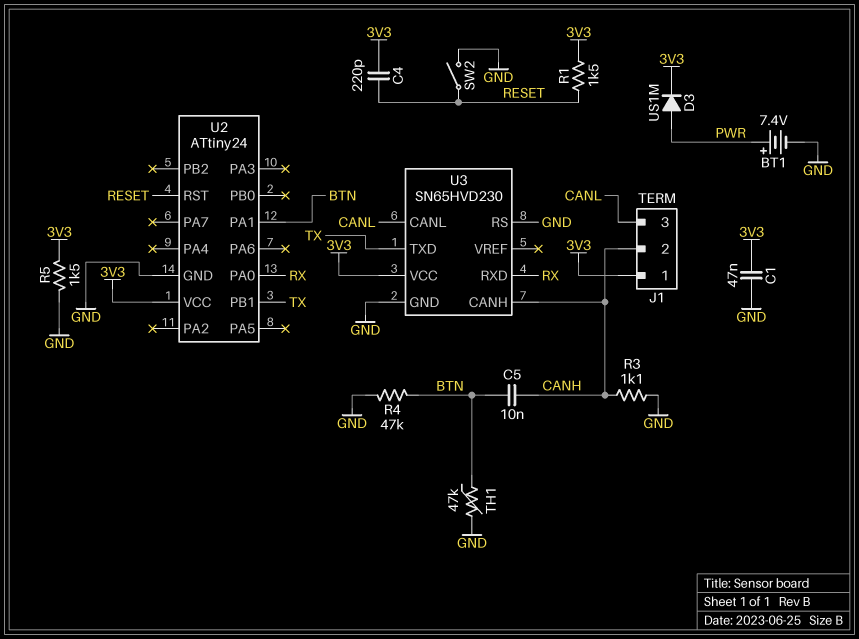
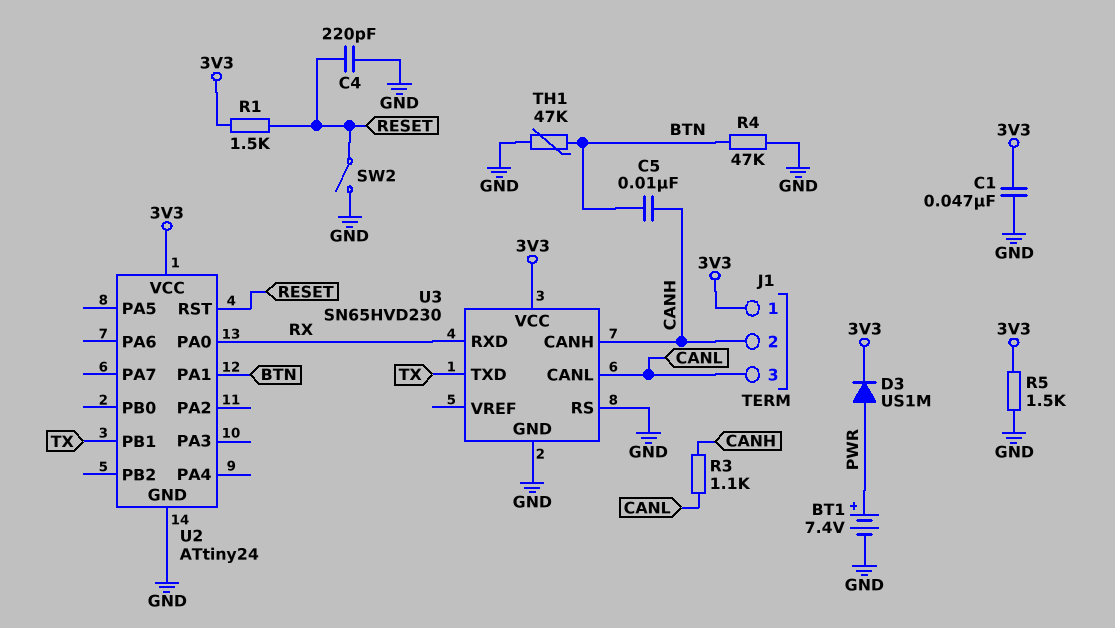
C4: 220pF (3V3, RESET) -> 220pF (GND, RESET)
R3: 1.1k (CANH, GND) -> 1.1k (CANH, CANL)

